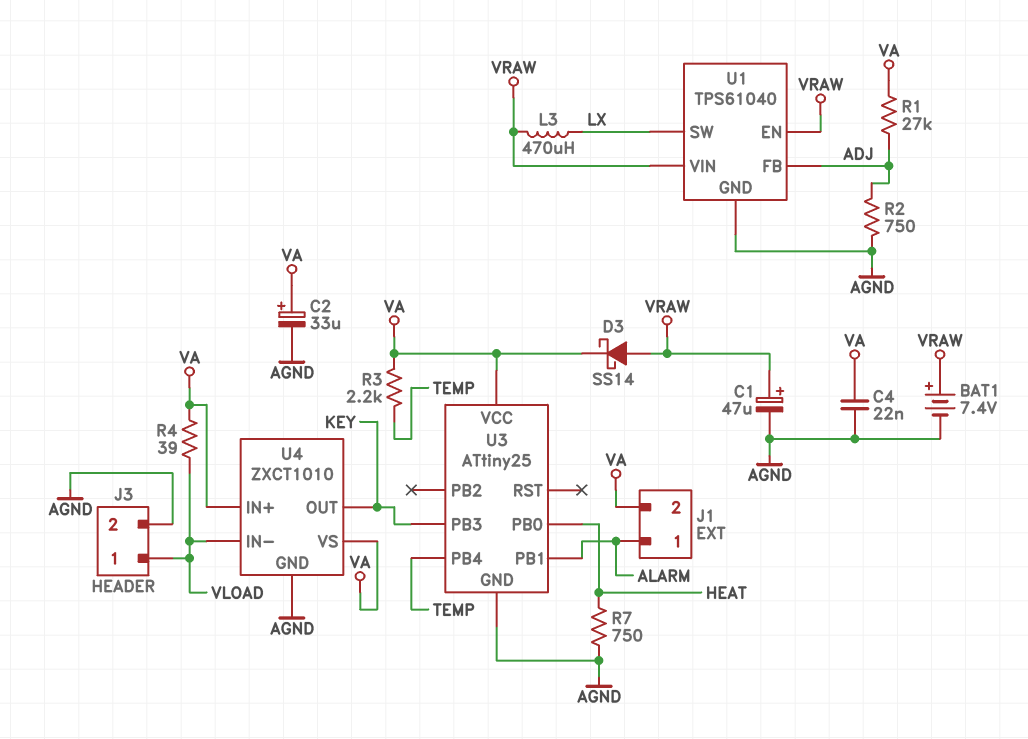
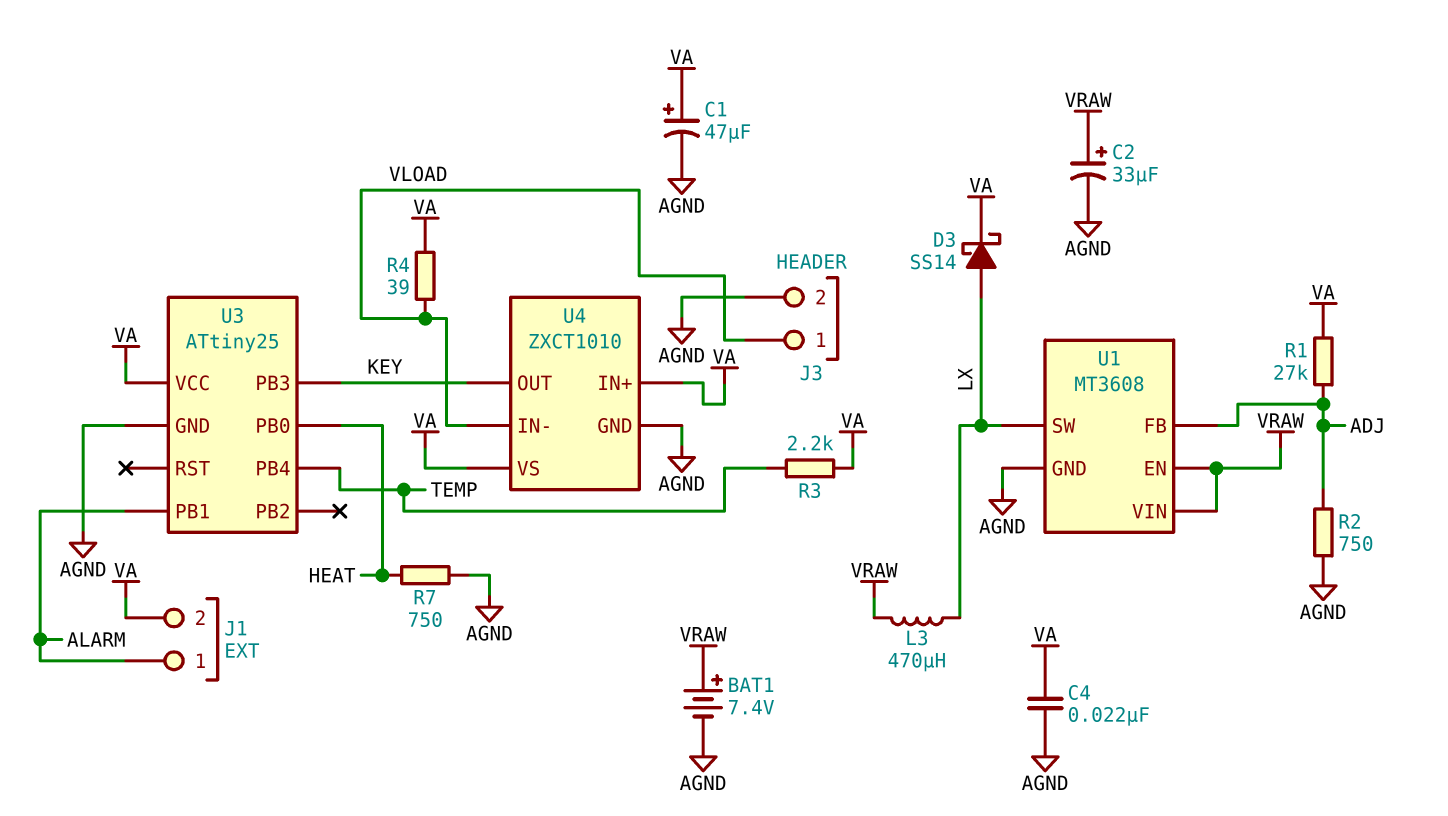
C1: 47uF (plus VRAW, minus AGND) -> 47uF (plus VA, minus AGND)
C2: 33uF (plus VA, minus AGND) -> 33uF (plus VRAW, minus AGND)
D3: schottky SS14 (A VRAW, K VA) -> schottky SS14 (A LX, K VA)
U1: TPS61040 -> MT3608

